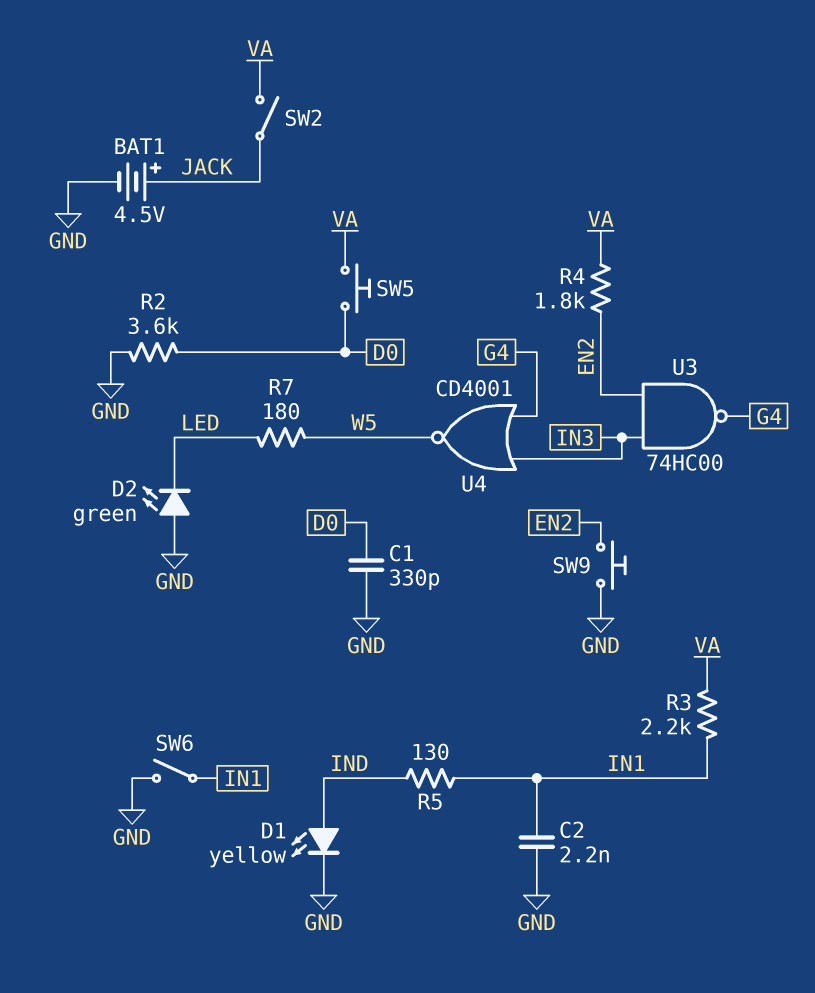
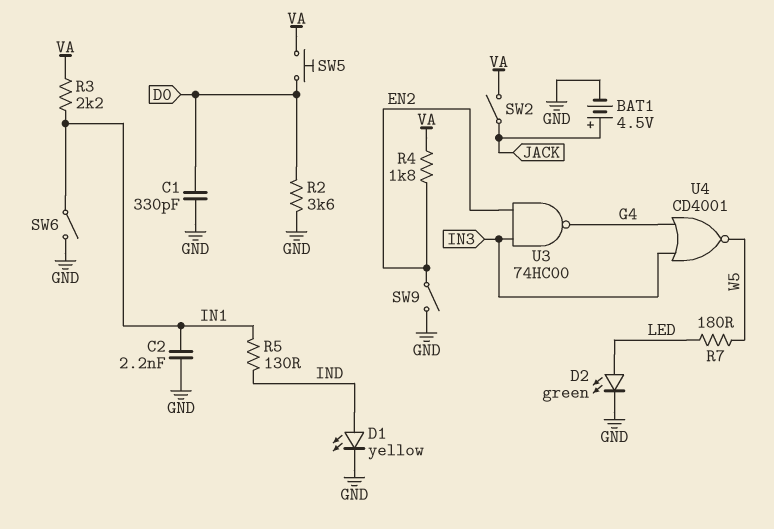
D2: LED green (A GND, K LED) -> LED green (A LED, K GND)
SW9: button (EN2, GND) -> switch (EN2, GND)

